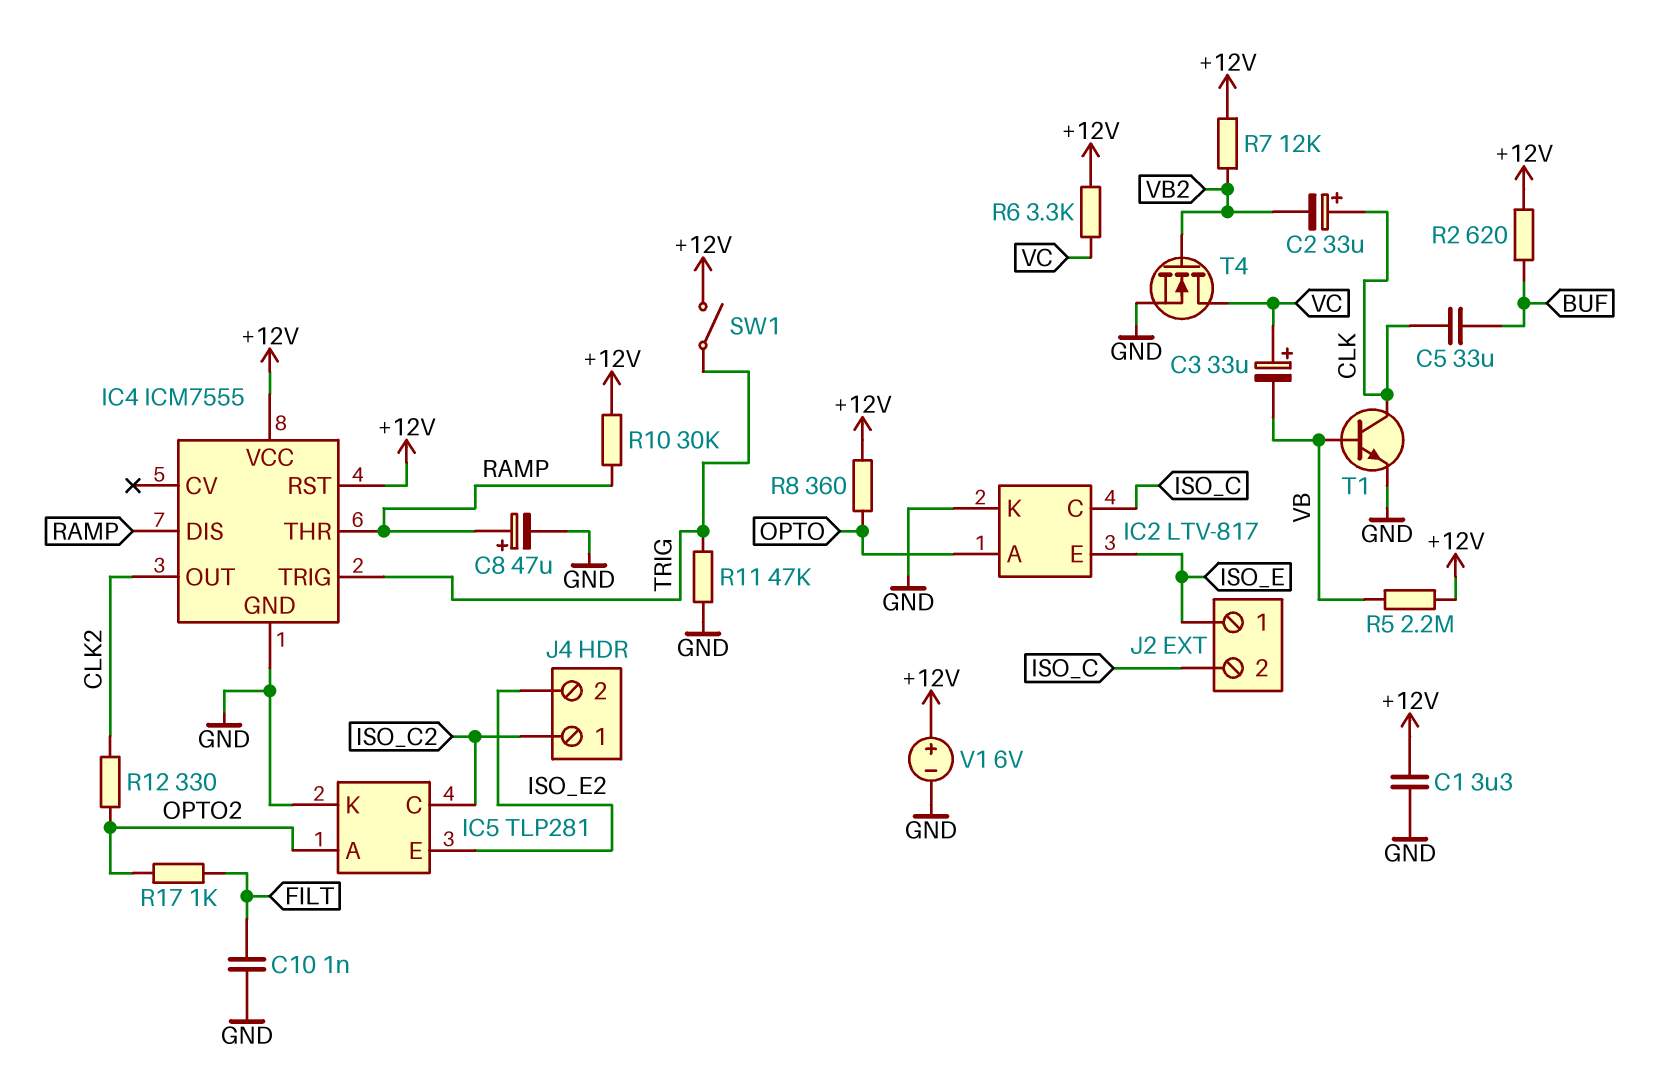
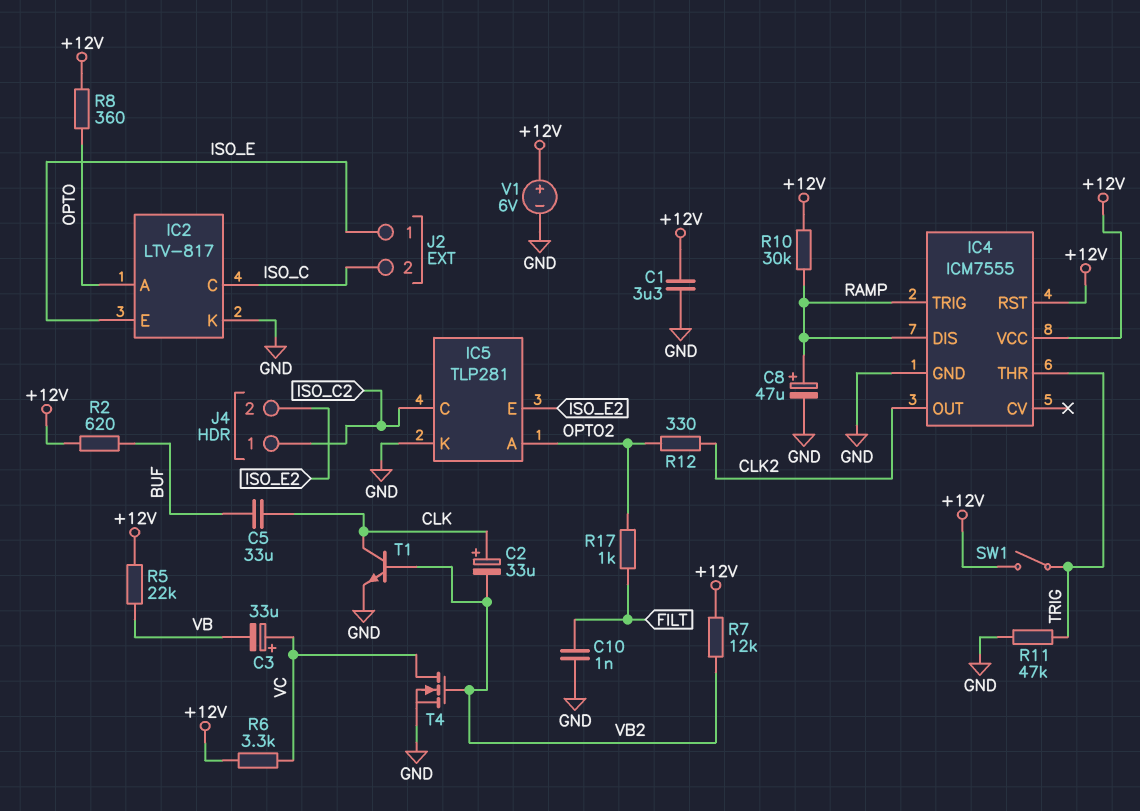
IC4 pin THR: RAMP -> TRIG
IC4 pin TRIG: TRIG -> RAMP
R5: 2.2M (+12V, VB) -> 22k (+12V, VB)
T1: NPN (B VB, C CLK, E GND) -> NPN (B VB2, C CLK, E GND)

